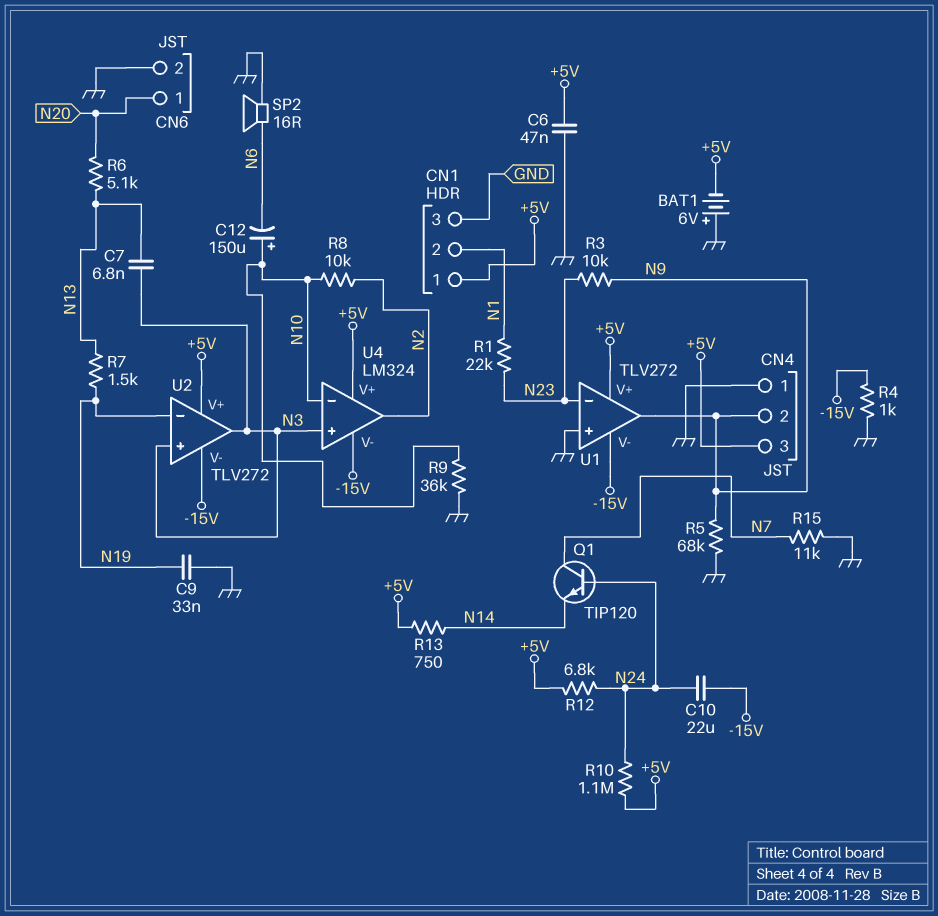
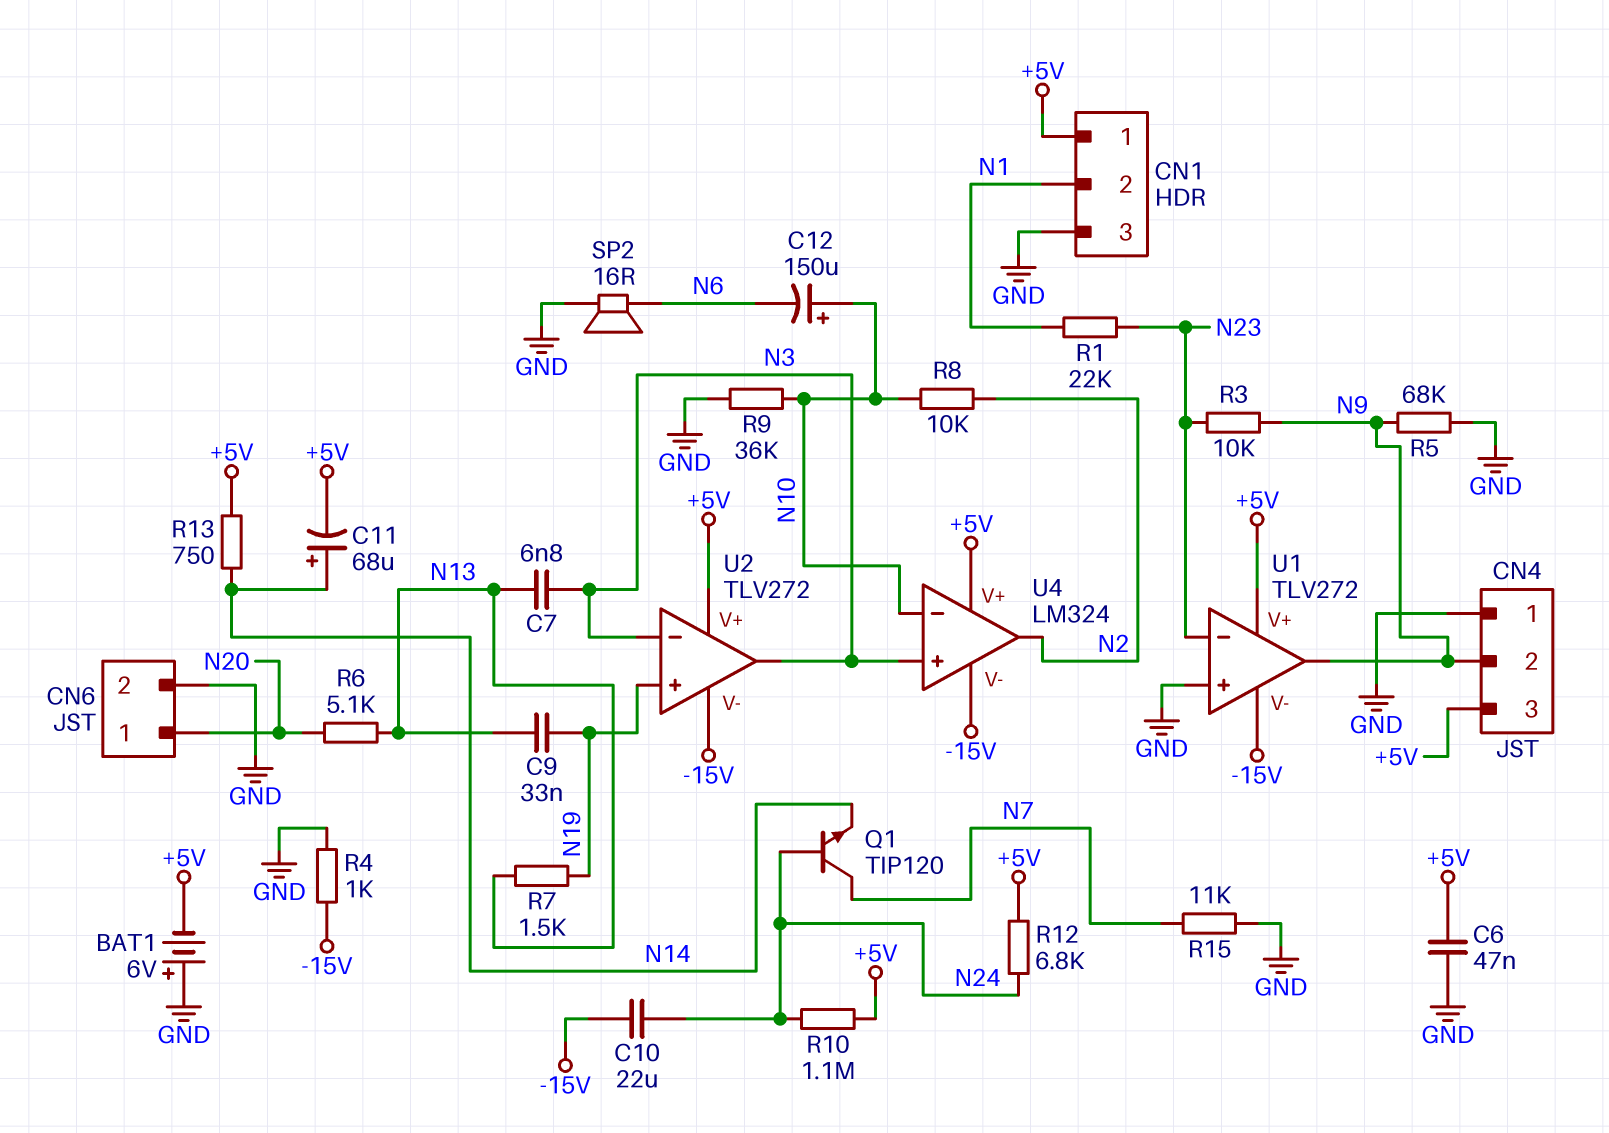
C9: 33nF (GND, N19) -> 33nF (N13, N19)
C11: none -> 68uF (plus N14, minus +5V)
U2 pin in+: N3 -> N19
U2 pin in-: N19 -> N3

